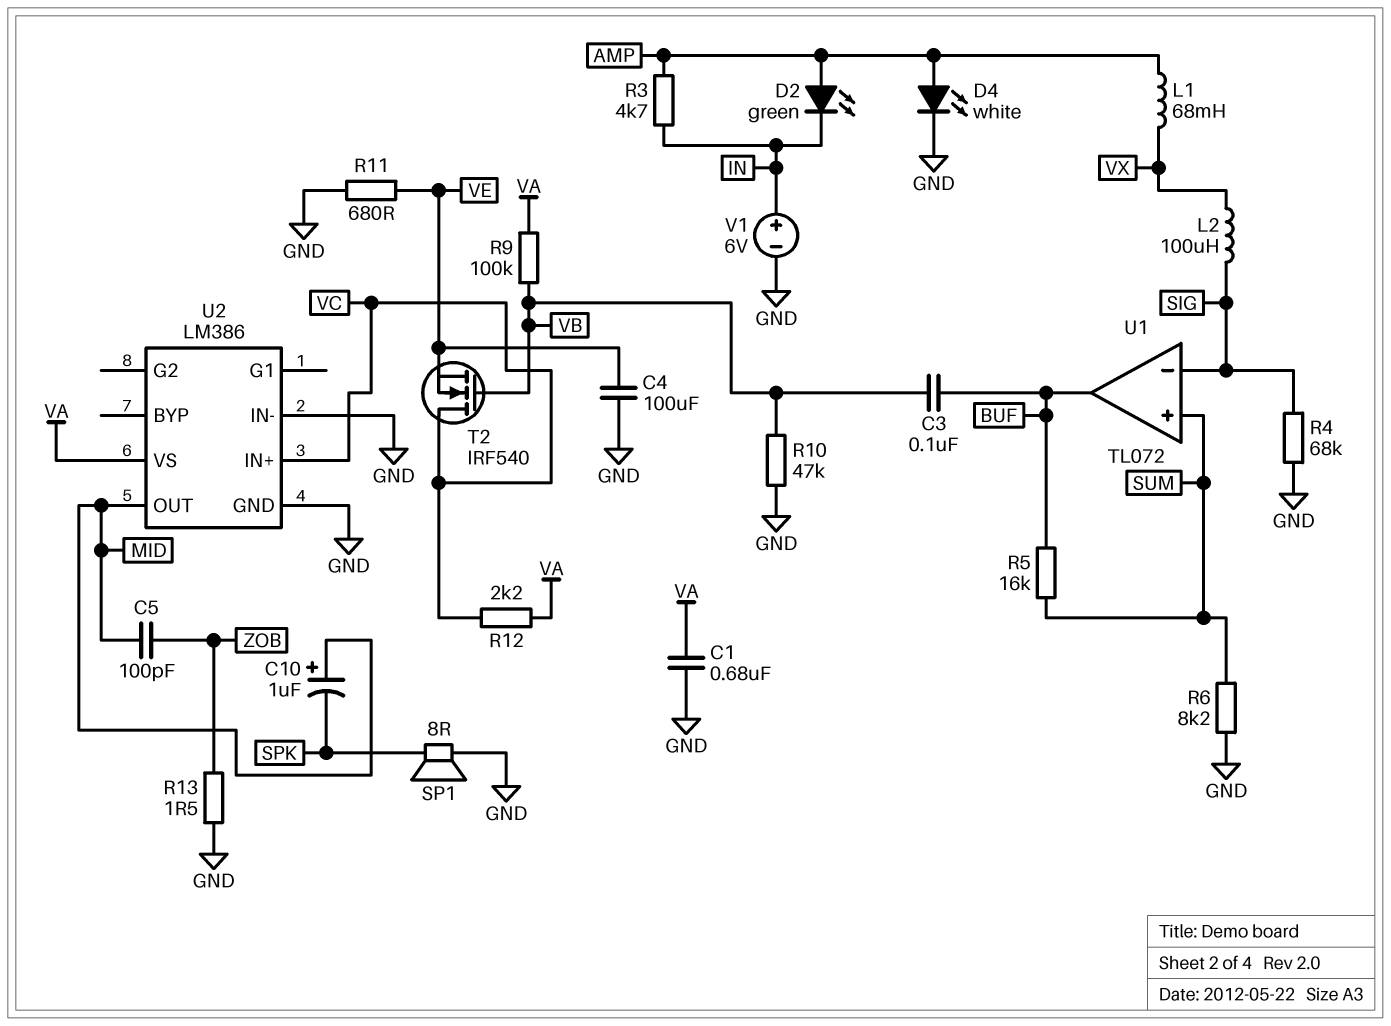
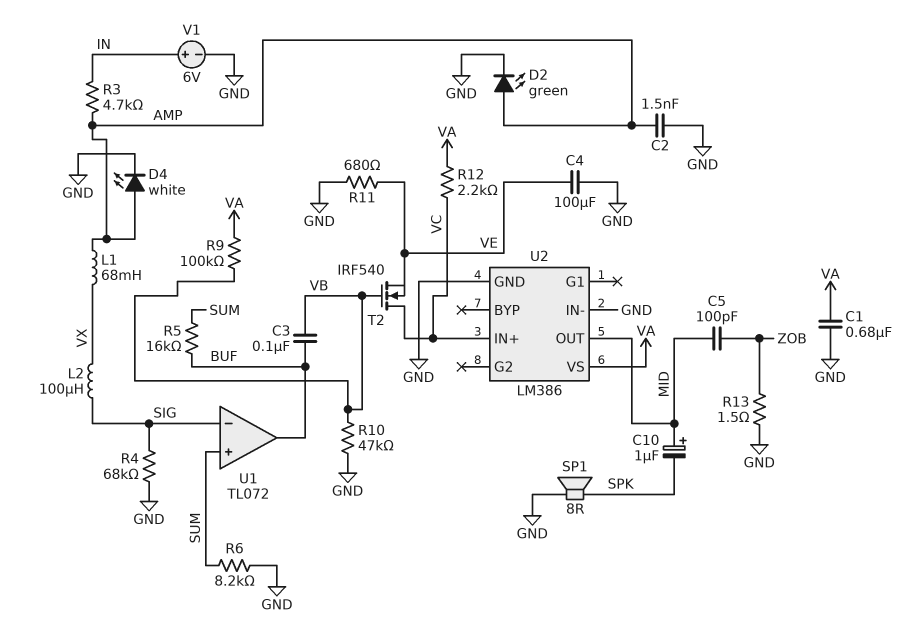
C2: none -> 1.5nF (AMP, GND)
D2: LED green (A AMP, K IN) -> LED green (A AMP, K GND)

